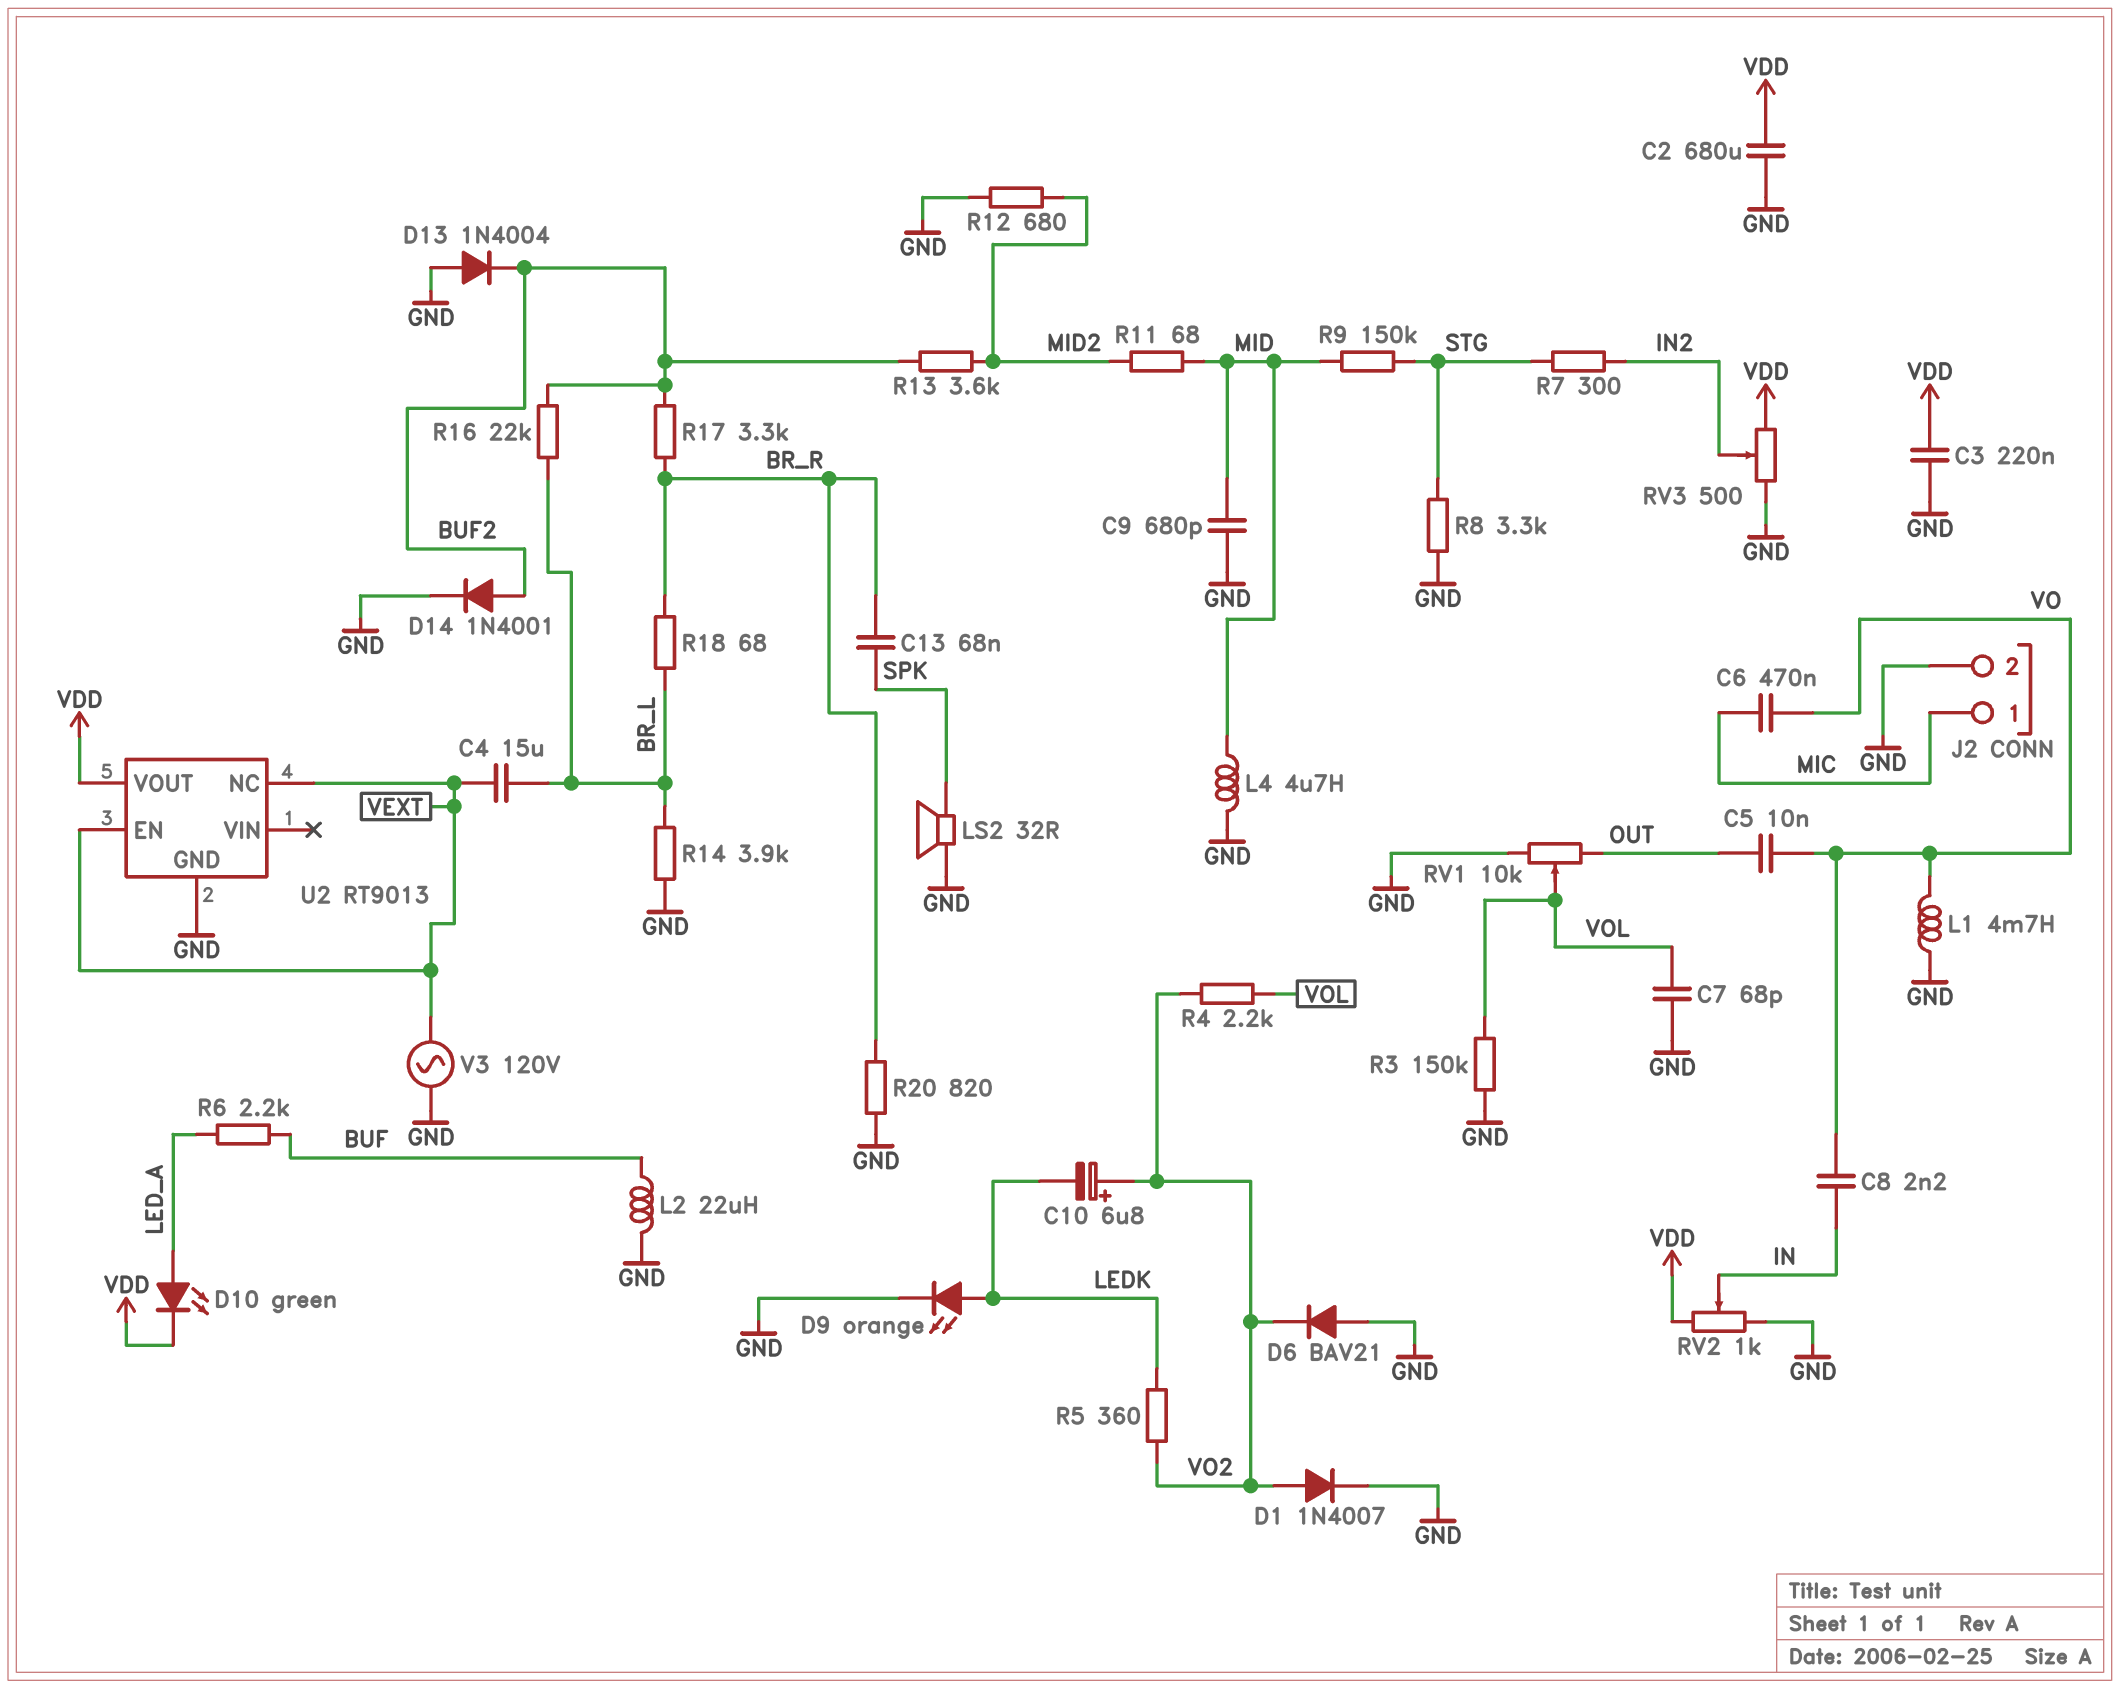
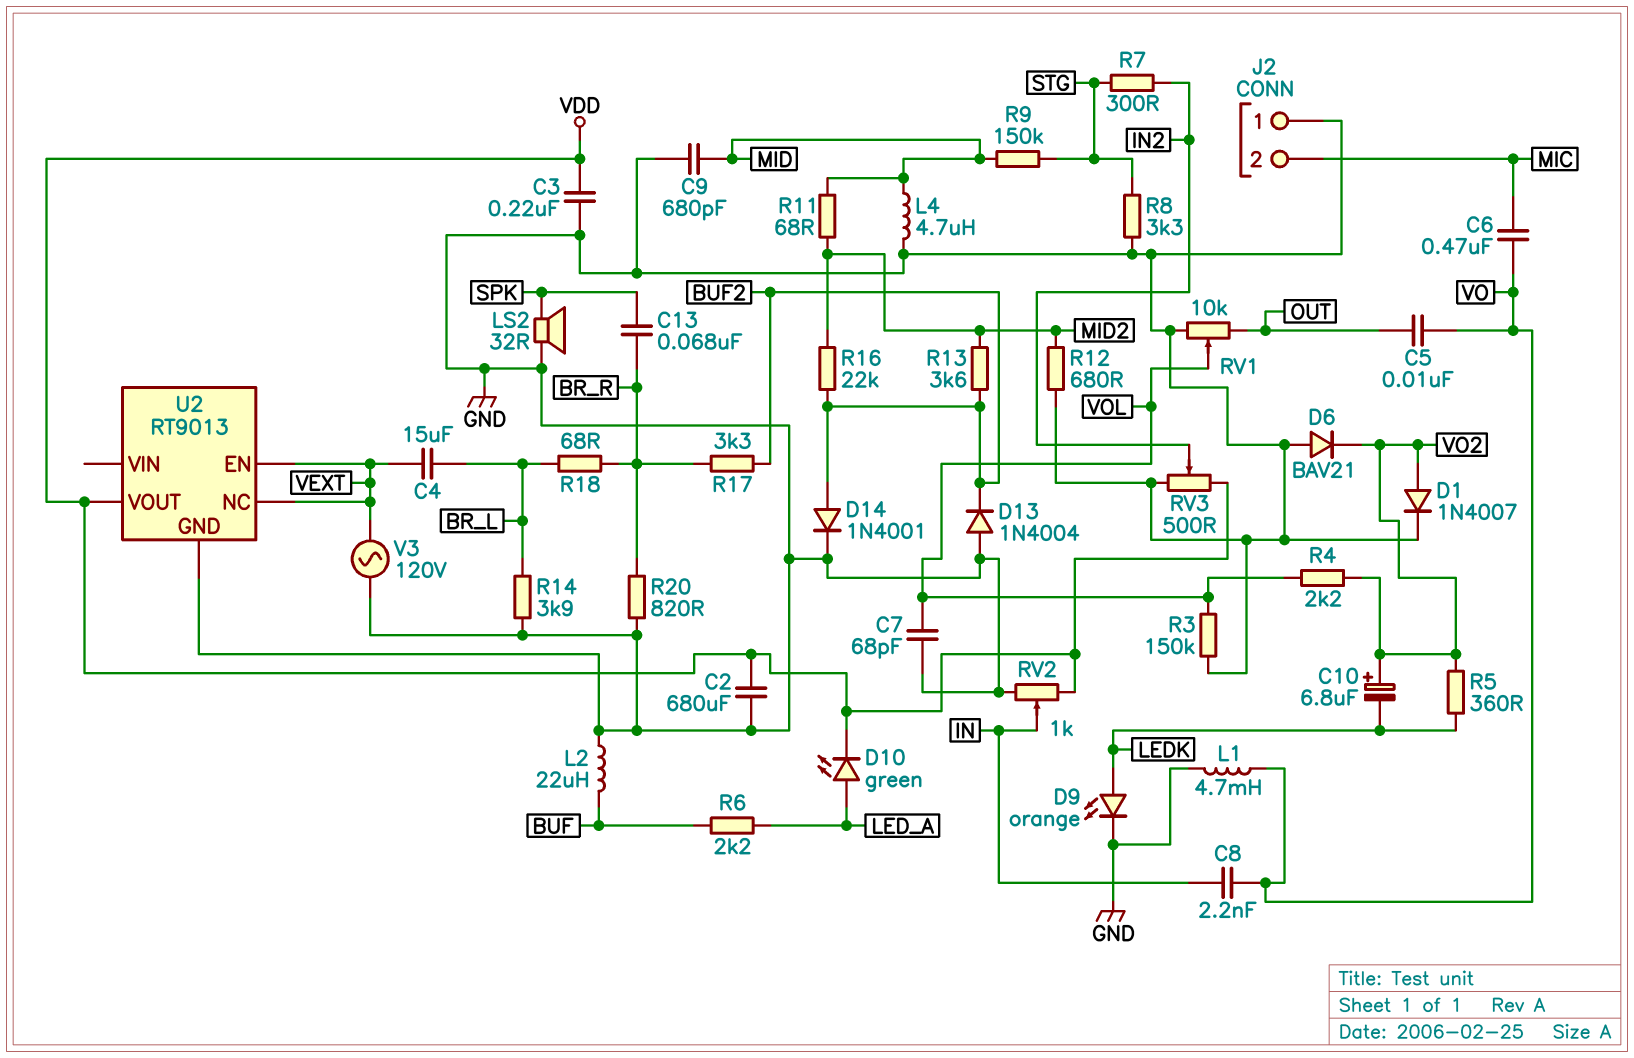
J2 pin 1: MIC -> GND
J2 pin 2: GND -> MIC
R16: 22k (BR_L, BUF2) -> 22k (BUF2, MID2)

